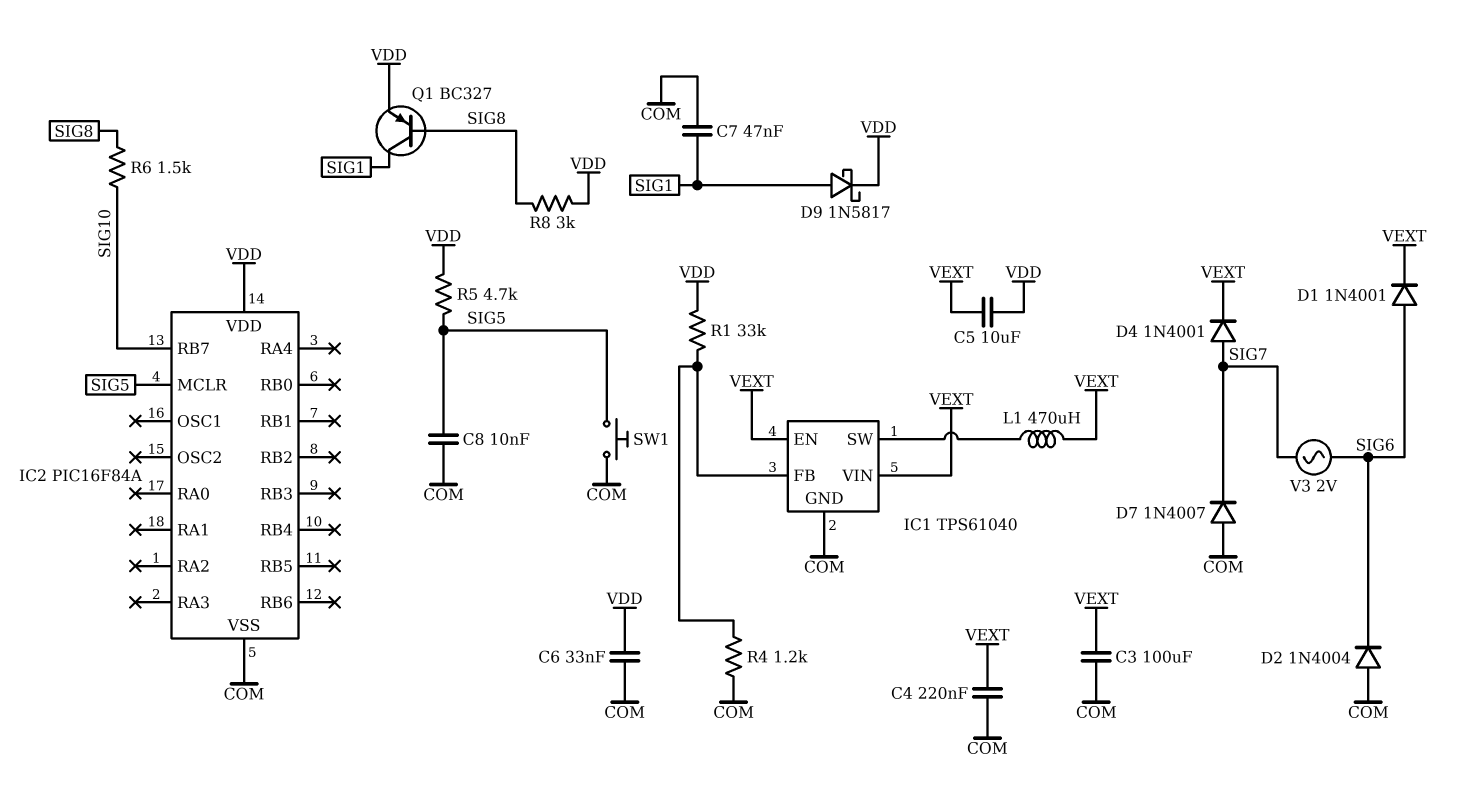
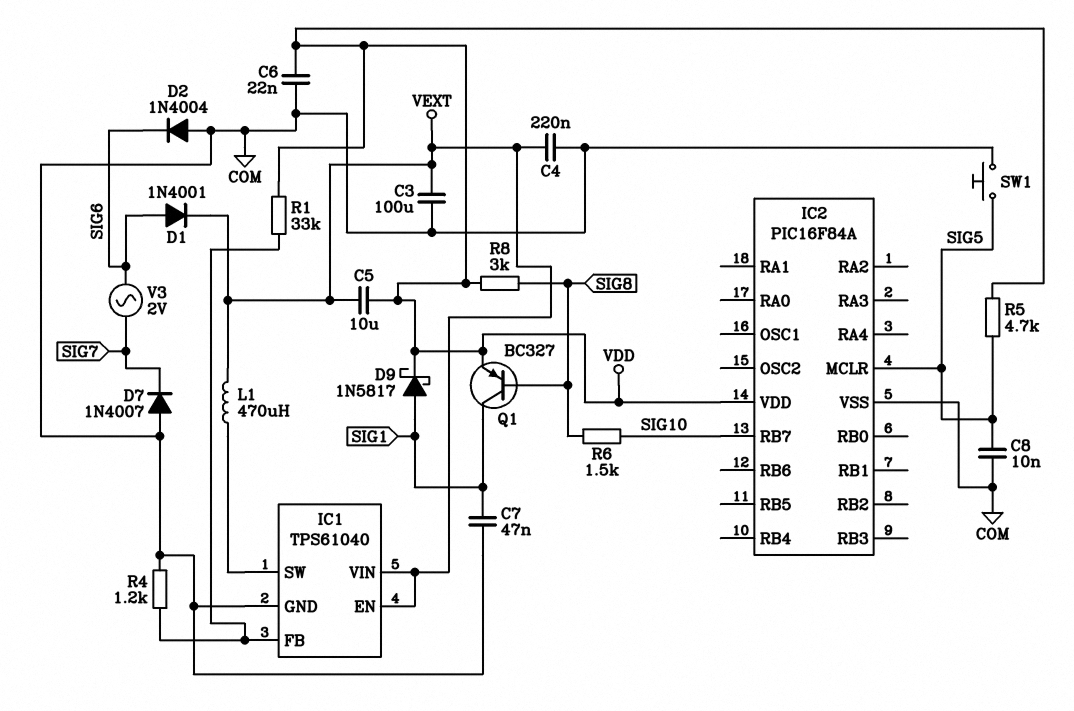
C6: 33nF (COM, VDD) -> 22nF (COM, VDD)
D4: diode 1N4001 (A SIG7, K VEXT) -> none

